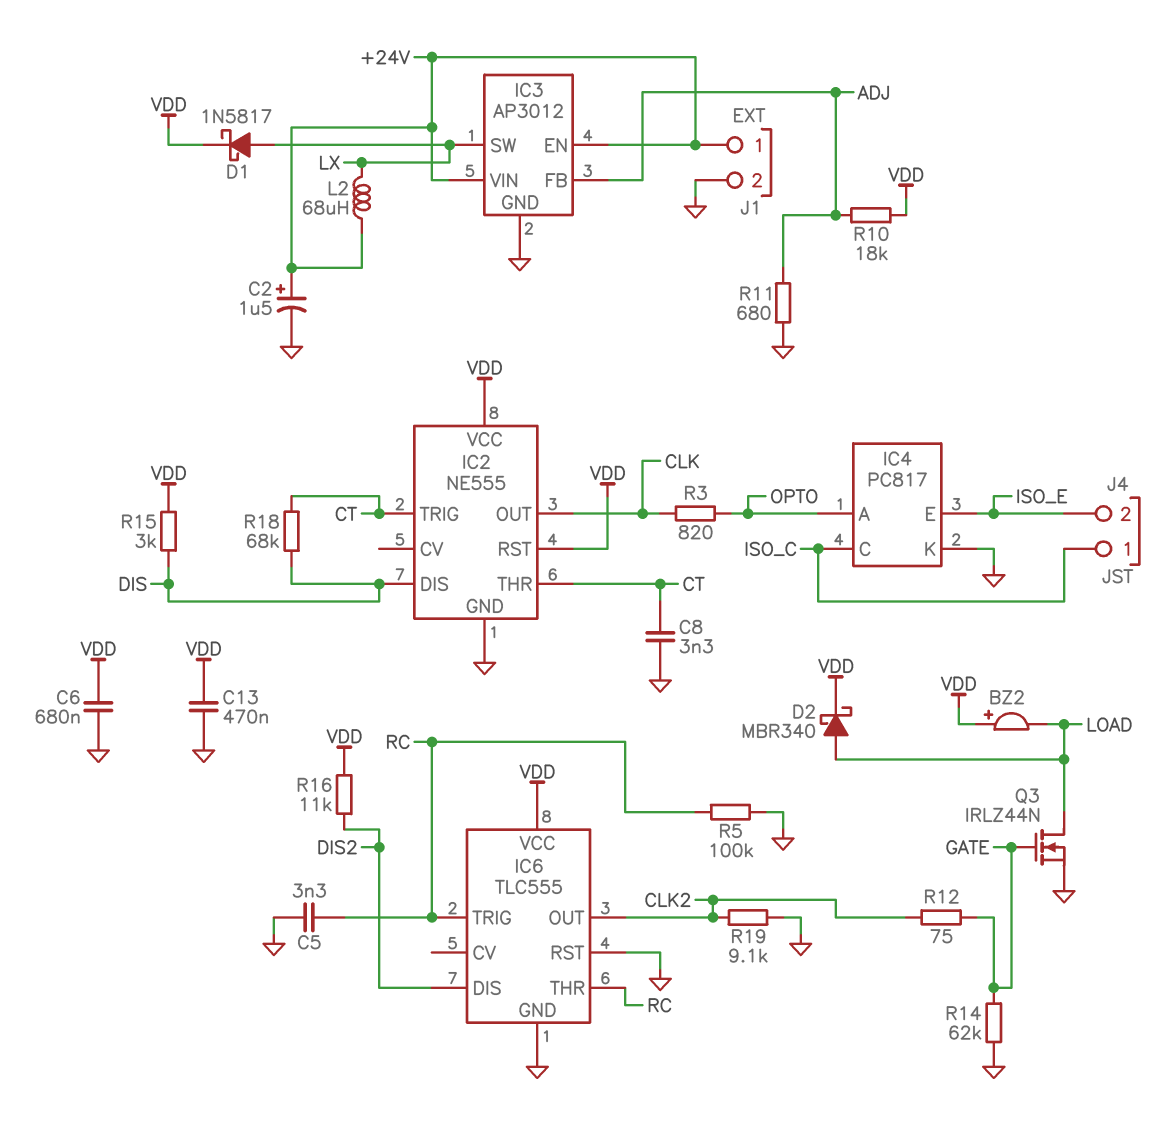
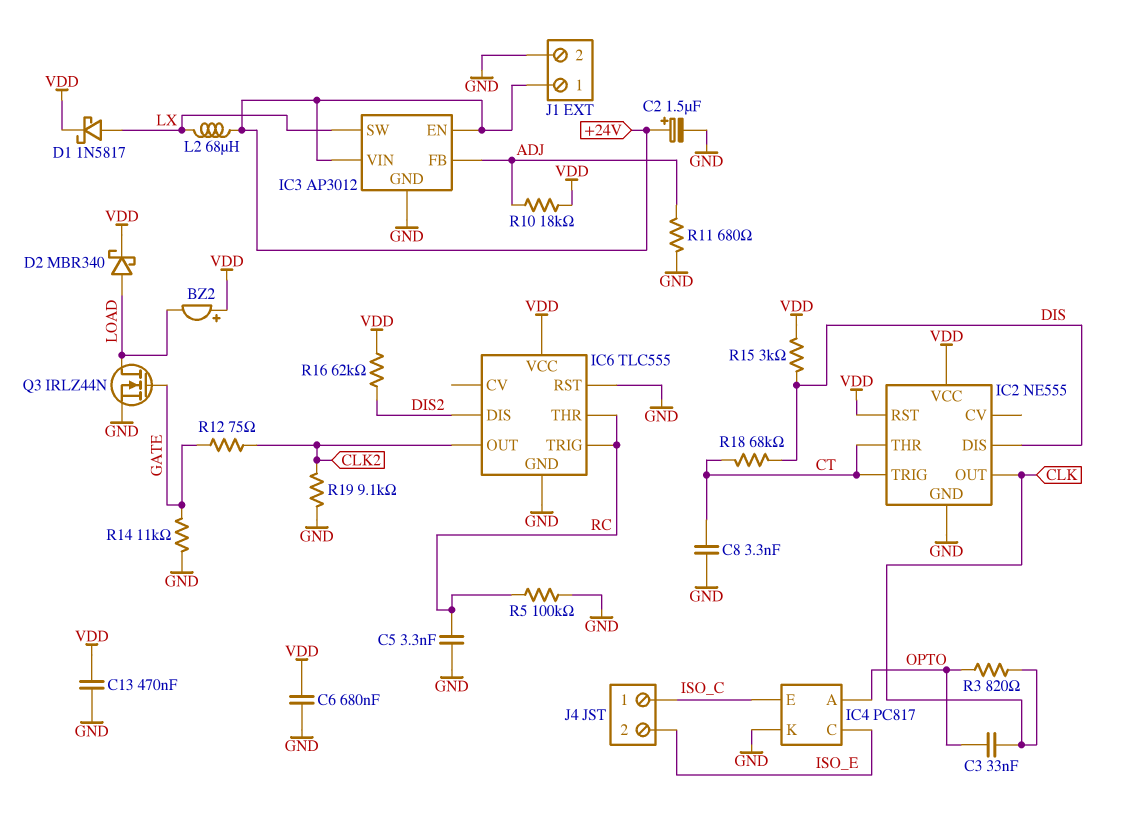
C3: none -> 33nF (CLK, OPTO)
IC4 pin C: ISO_C -> ISO_E
IC4 pin E: ISO_E -> ISO_C
R14: 62k (GATE, GND) -> 11k (GATE, GND)
R16: 11k (DIS2, VDD) -> 62k (DIS2, VDD)

